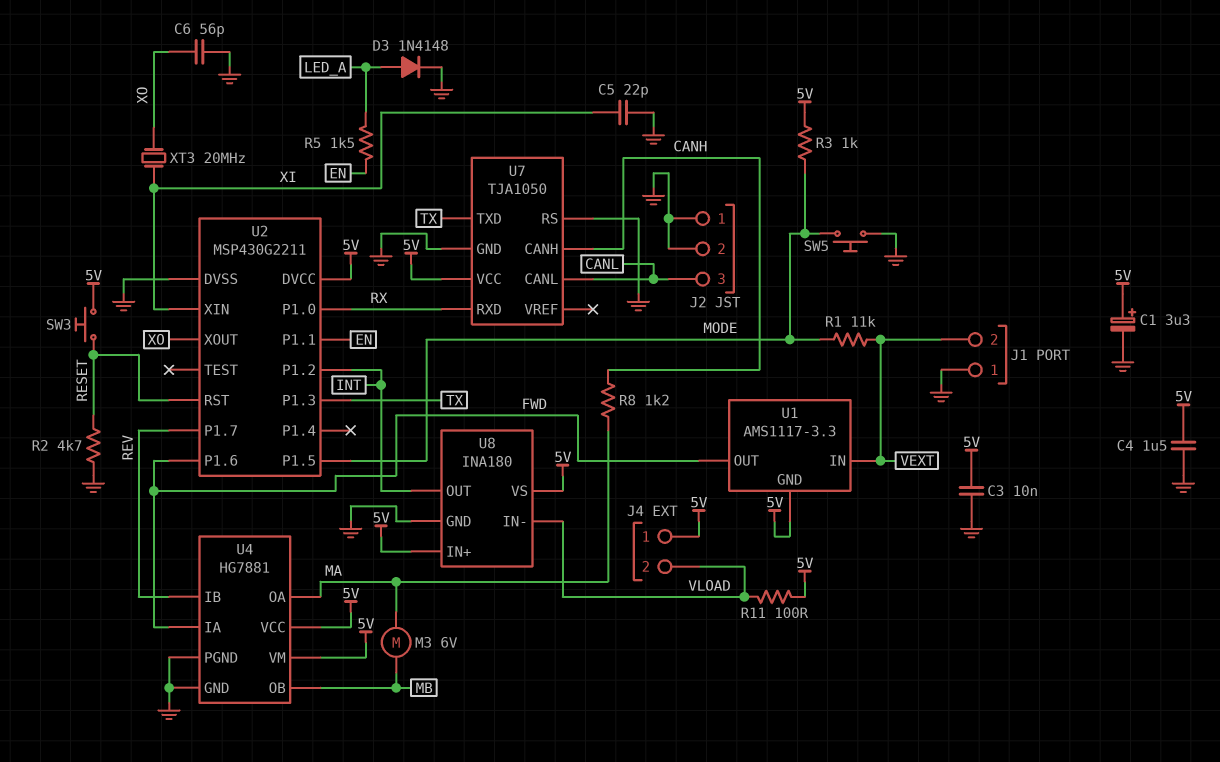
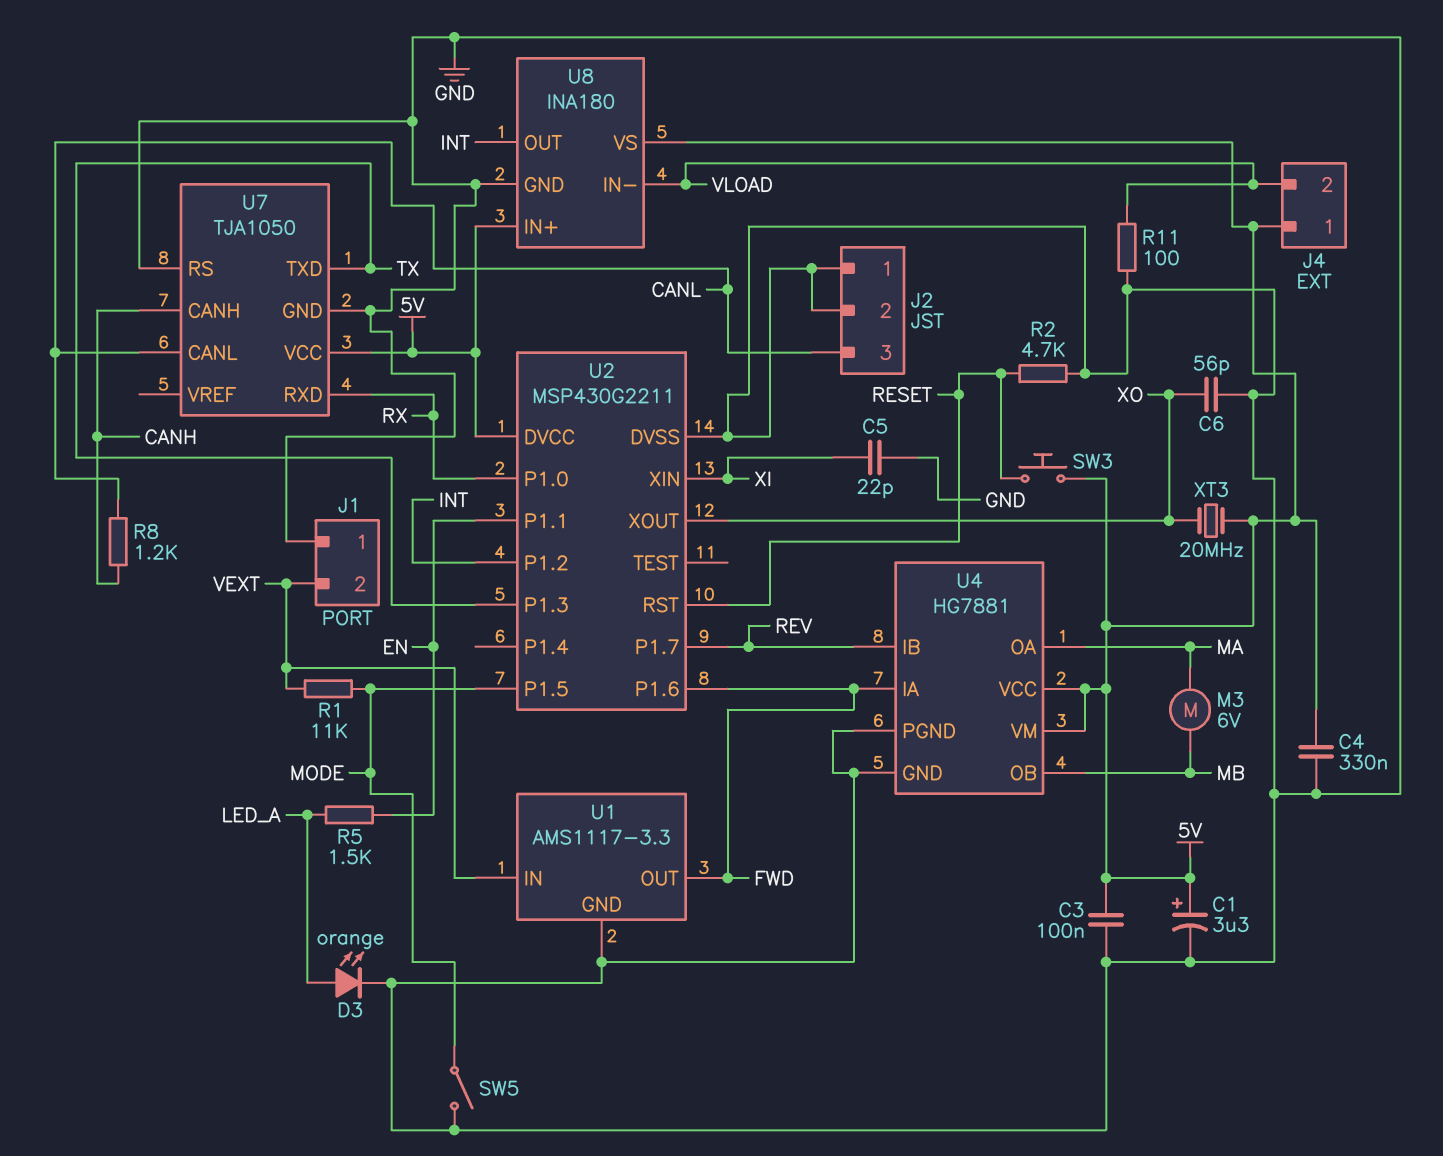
C3: 10nF (5V, GND) -> 100nF (5V, GND)
C4: 1.5uF (5V, GND) -> 330nF (5V, GND)
D3: diode 1N4148 (A LED_A, K GND) -> LED orange (A LED_A, K GND)
R3: 1k (5V, MODE) -> none
R8: 1.2k (CANH, MA) -> 1.2k (CANH, CANL)
R11: 100 (5V, VLOAD) -> 100 (GND, VLOAD)
SW5: button (GND, MODE) -> switch (GND, MODE)
U1 pin GND: 5V -> GND
XT3: 20MHz (XI, XO) -> 20MHz (5V, XO)

